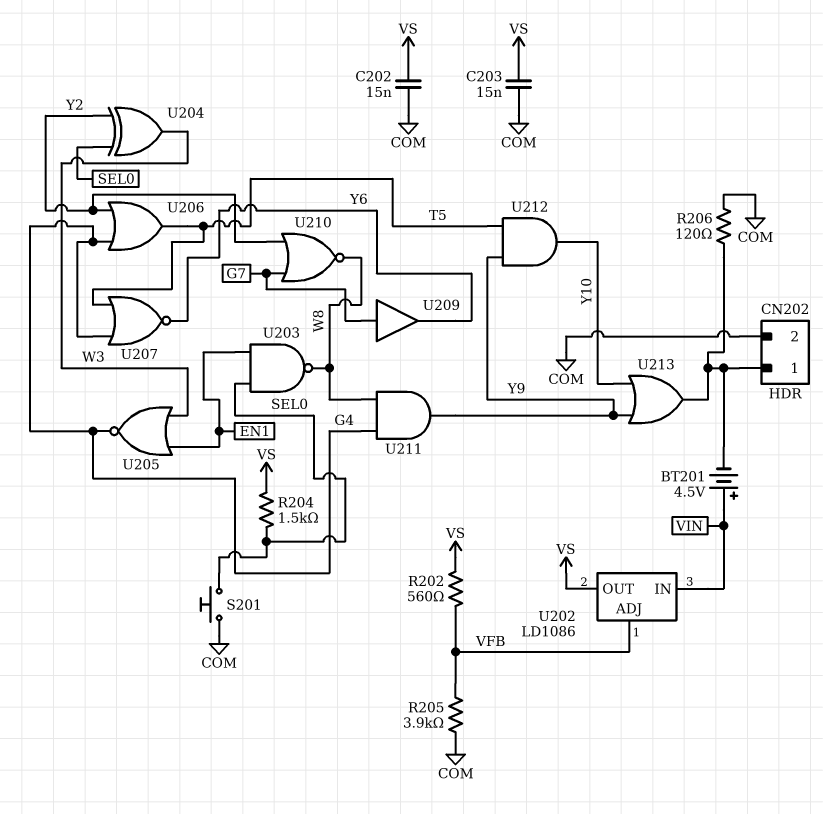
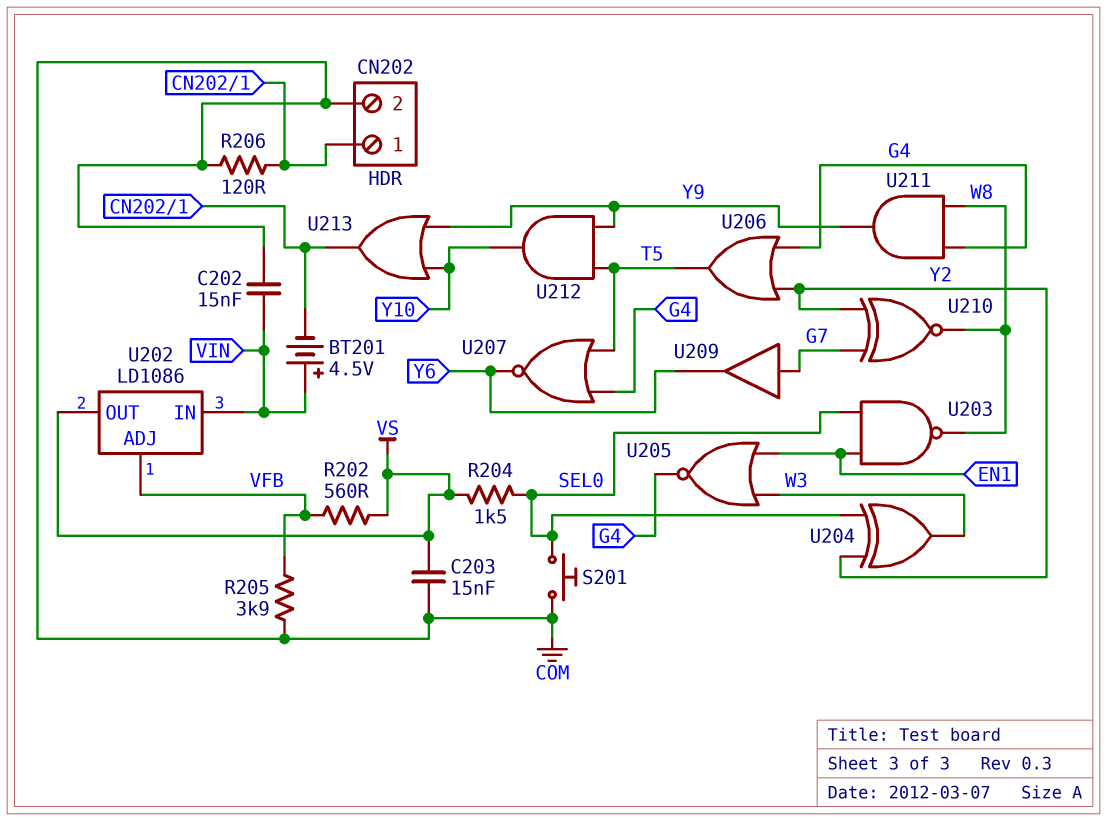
C202: 15nF (COM, VS) -> 15nF (COM, VIN)
U210: NOR (in G7, in Y2, out W8) -> XNOR (in G7, in Y2, out W8)

